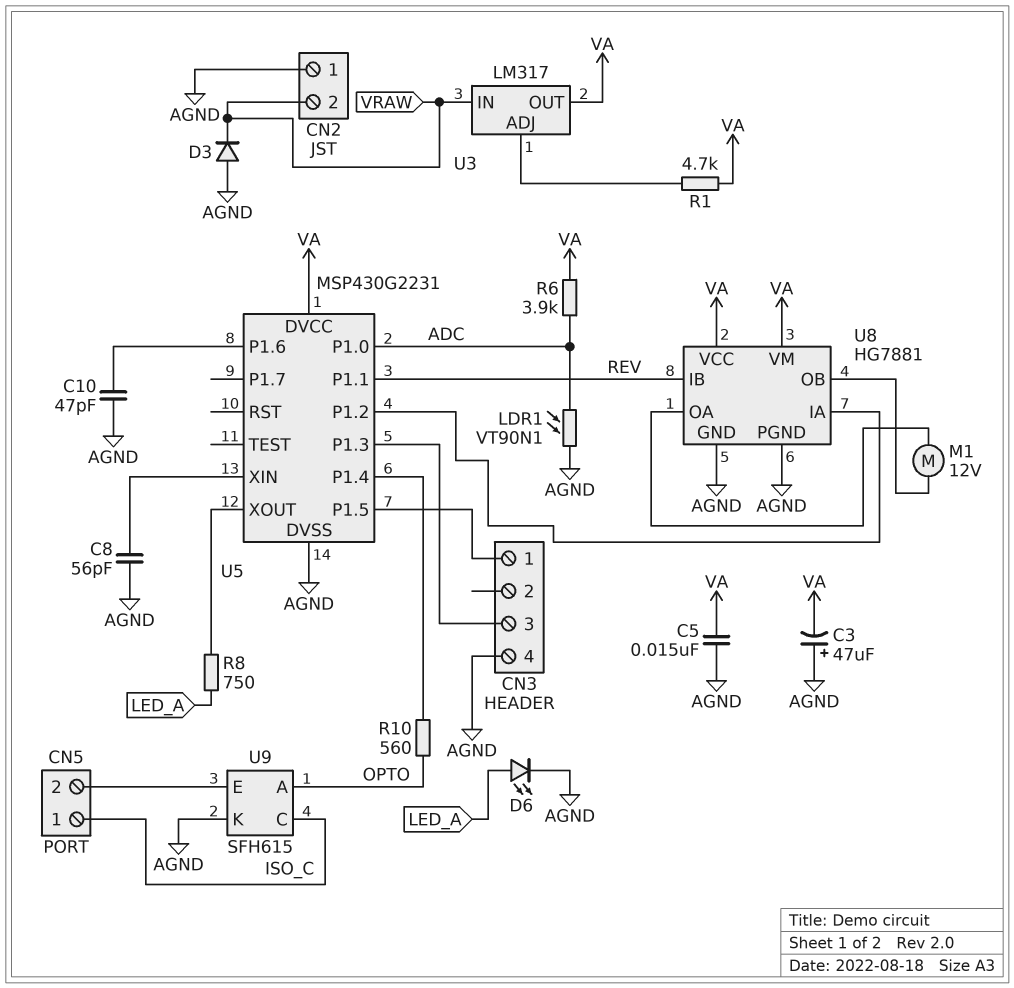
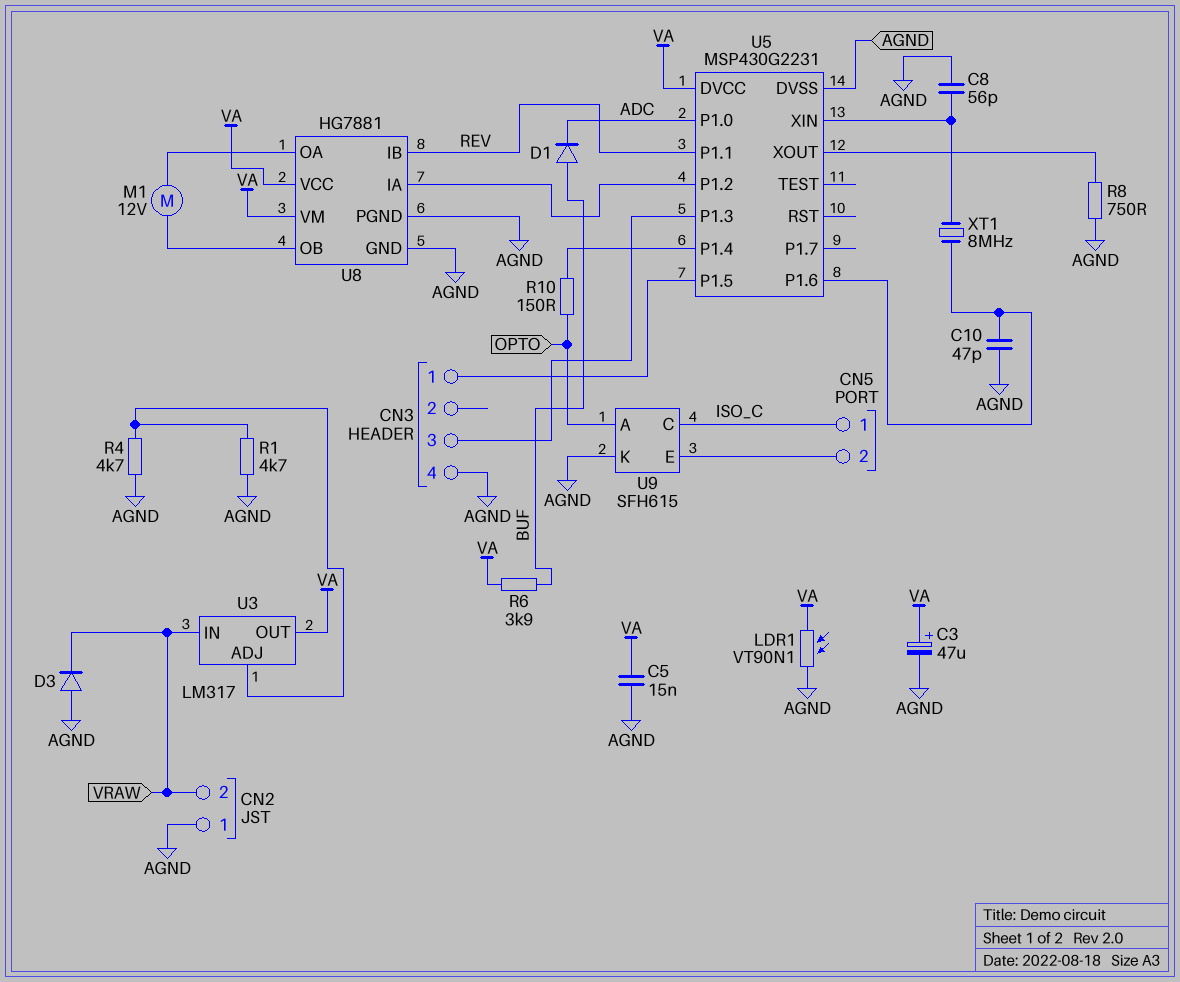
C3: 47uF (plus AGND, minus VA) -> 47uF (plus VA, minus AGND)
D1: none -> diode (A BUF, K ADC)
D6: LED (A LED_A, K AGND) -> none
LDR1: VT90N1 (ADC, AGND) -> VT90N1 (AGND, VA)
R1: 4.7k (U3/ADJ, VA) -> 4.7k (AGND, U3/ADJ)
R4: none -> 4.7k (AGND, U3/ADJ)
R6: 3.9k (ADC, VA) -> 3.9k (BUF, VA)
R8: 750 (LED_A, U5/XOUT) -> 750 (AGND, U5/XOUT)
R10: 560 (OPTO, U5/P1.4) -> 150 (OPTO, U5/P1.4)
XT1: none -> 8MHz (U5/P1.6, U5/XIN)

